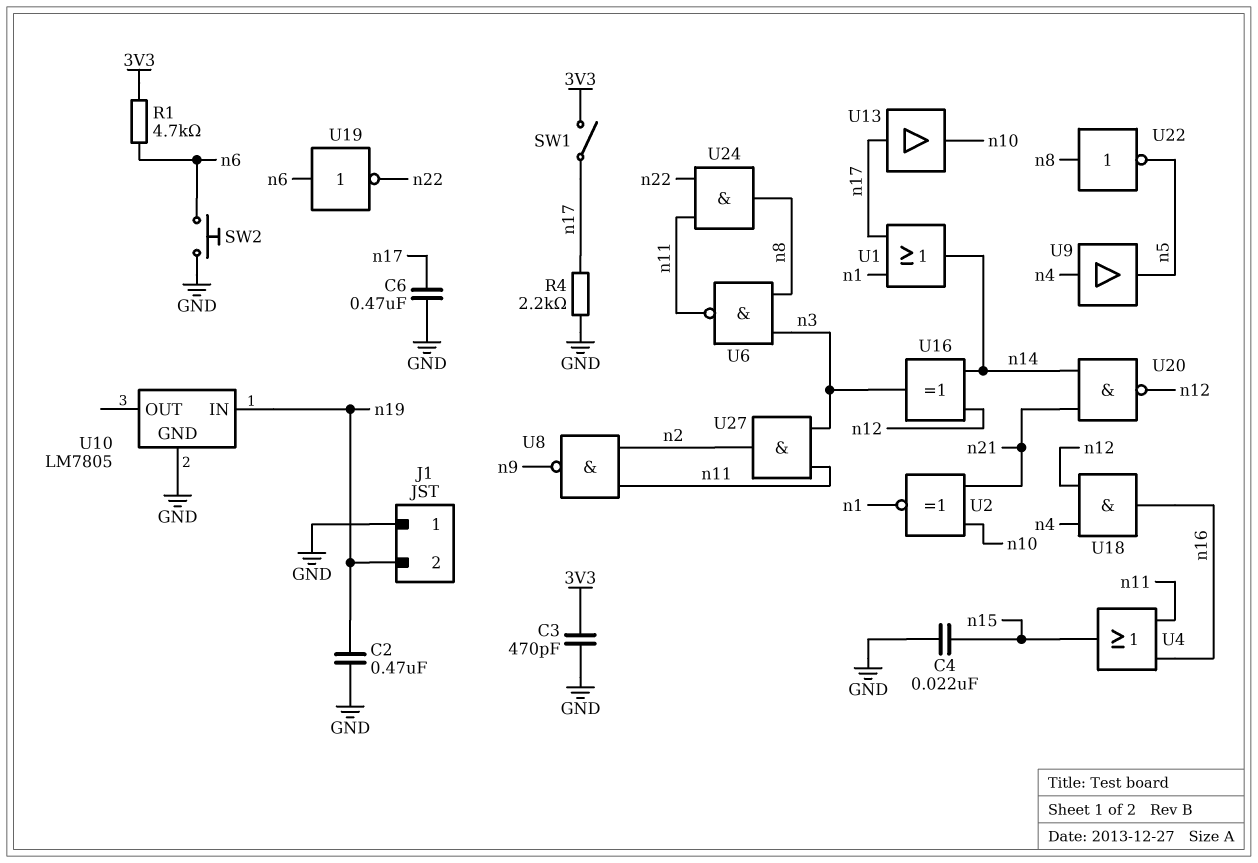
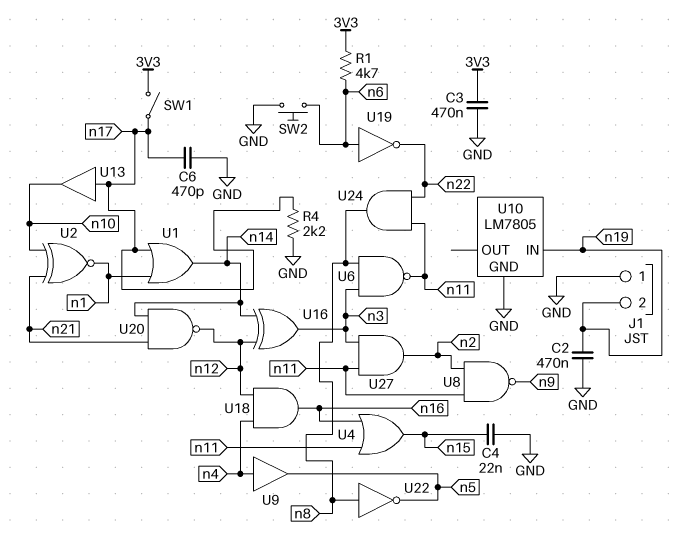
C3: 470pF (3V3, GND) -> 470nF (3V3, GND)
C6: 470nF (GND, n17) -> 470pF (GND, n17)

